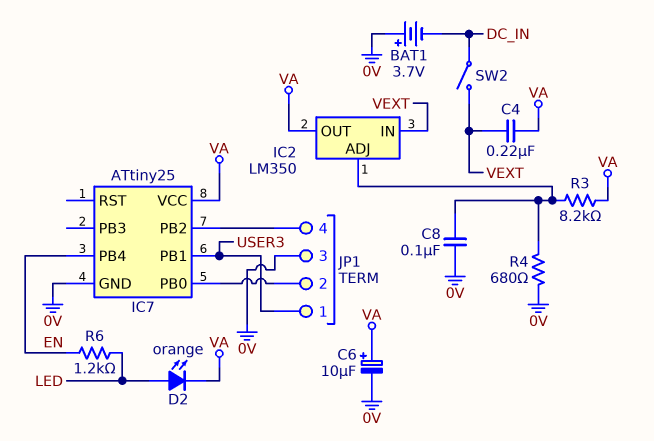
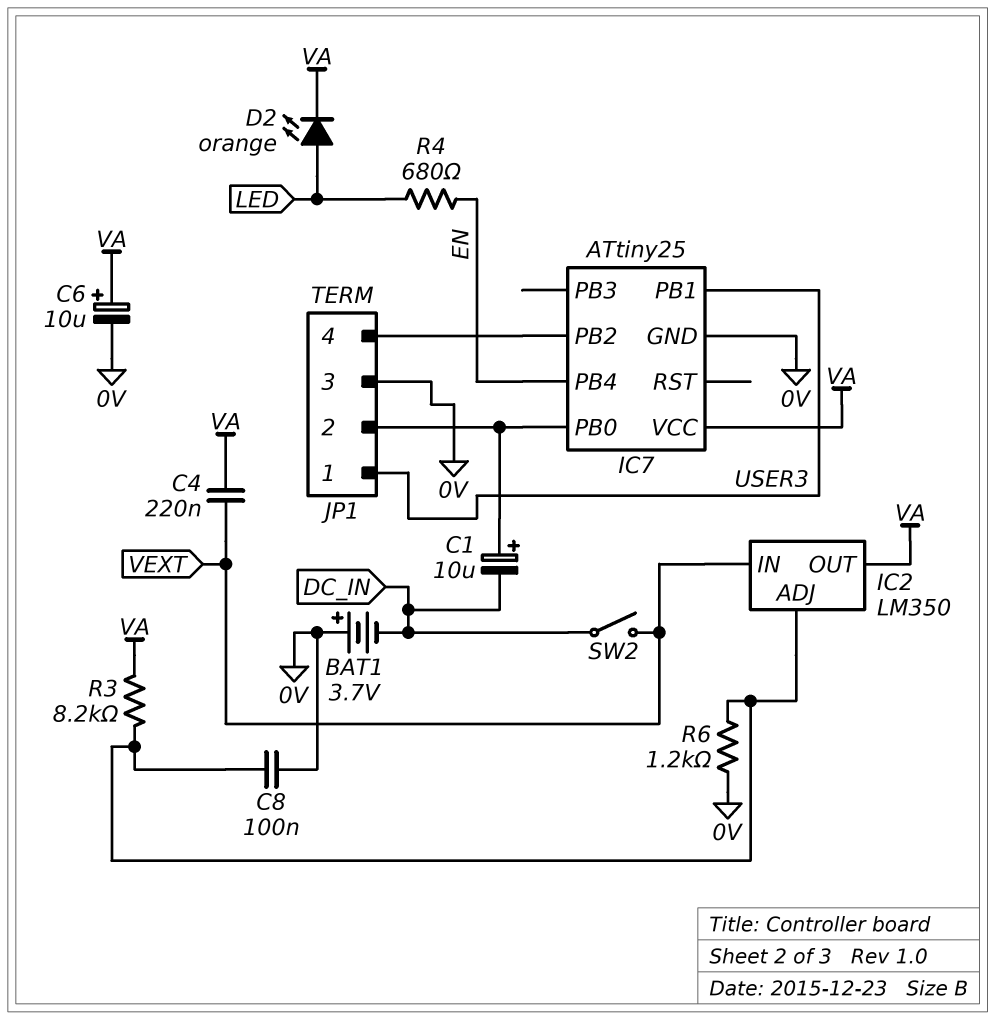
C1: none -> 10uF (plus IC7/PB0, minus DC_IN)
R4: 680 (0V, IC2/ADJ) -> 680 (EN, LED)
R6: 1.2k (EN, LED) -> 1.2k (0V, IC2/ADJ)

